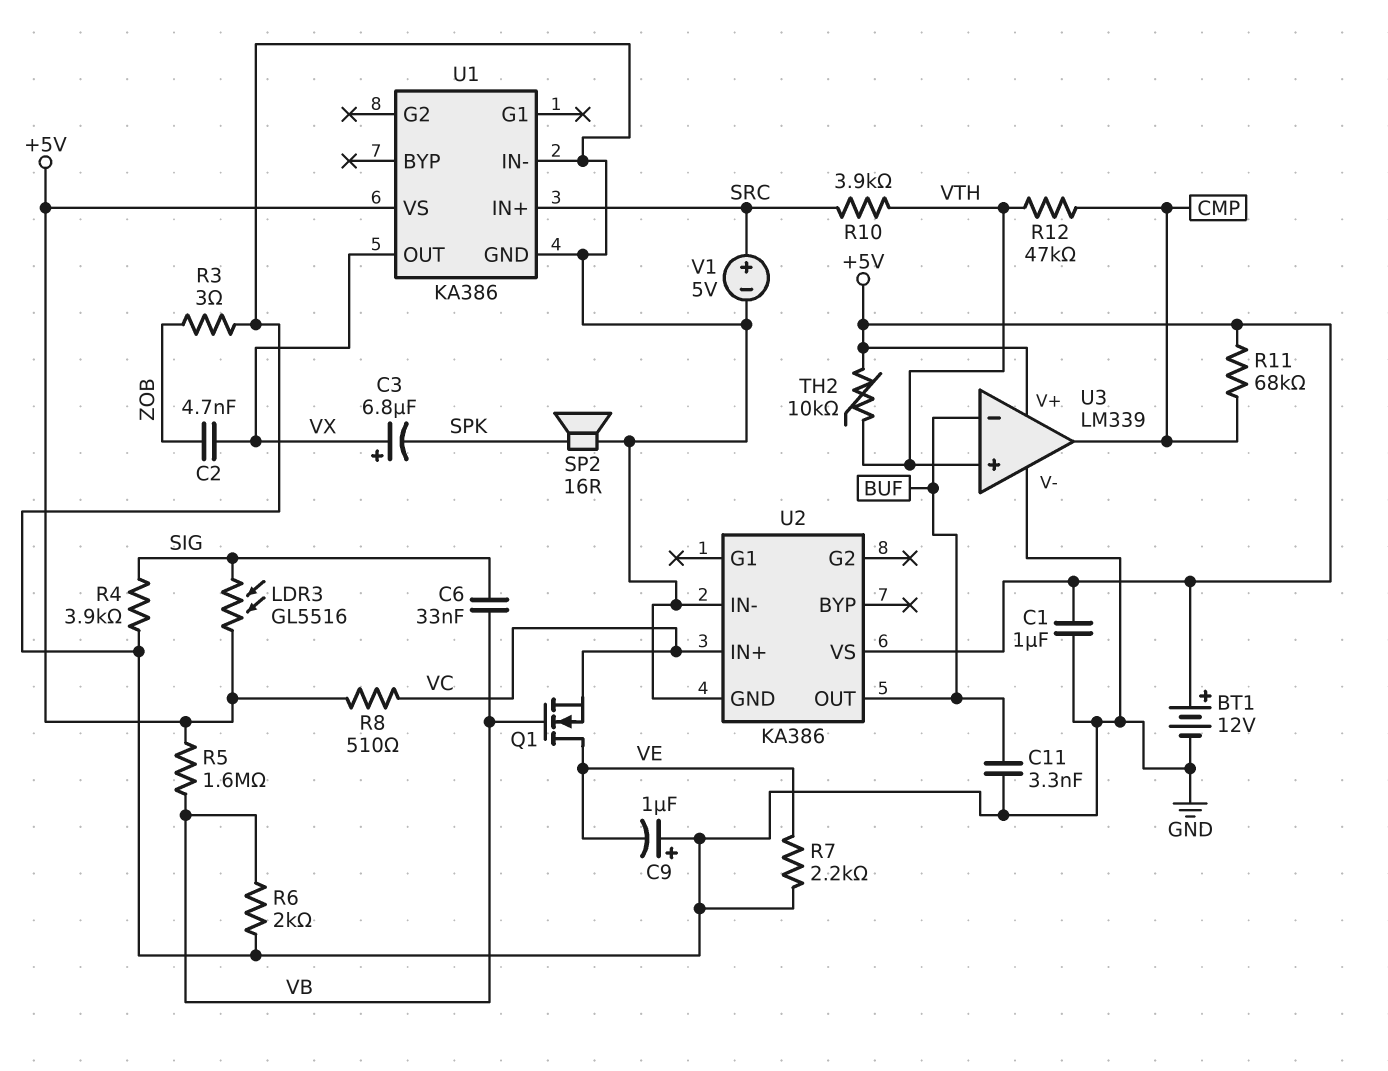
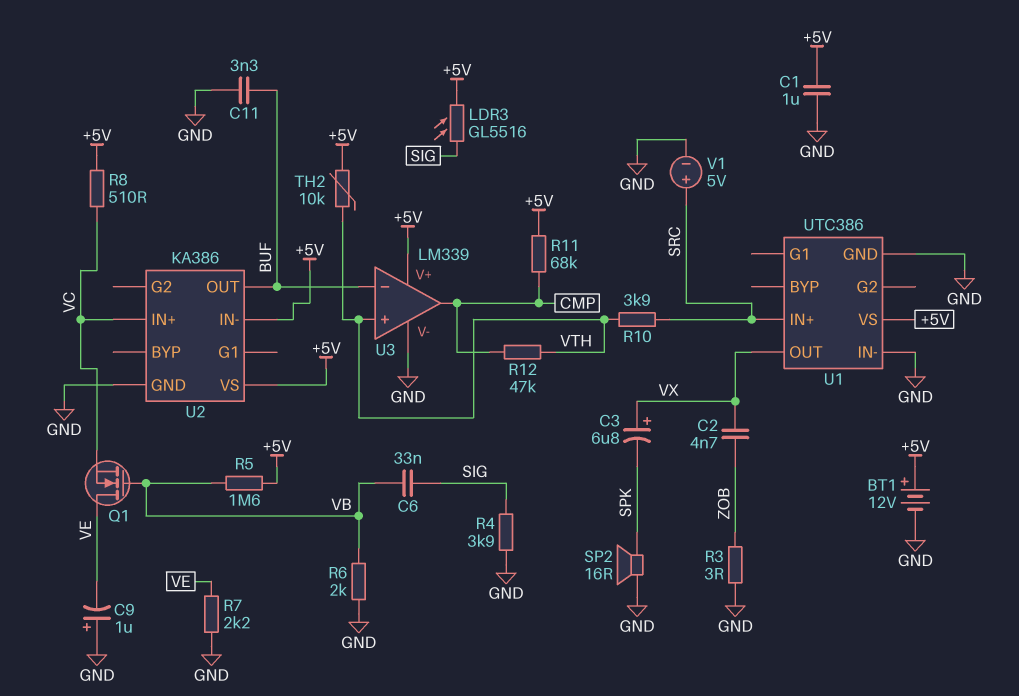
U1: KA386 -> UTC386
U2 pin IN-: GND -> +5V

